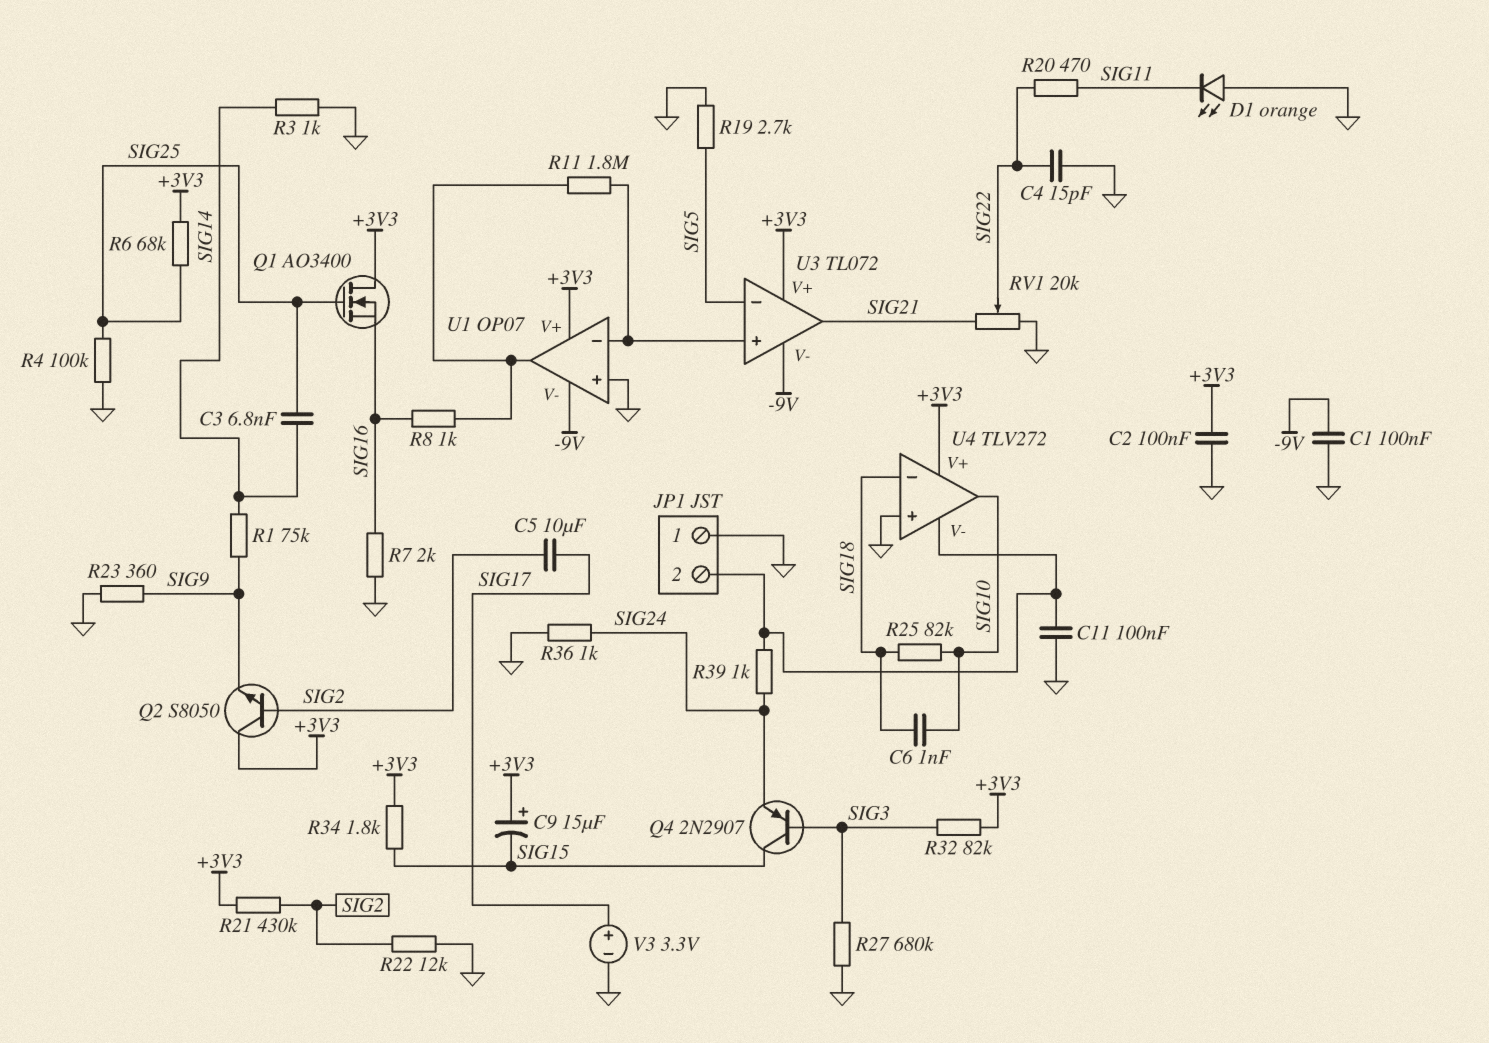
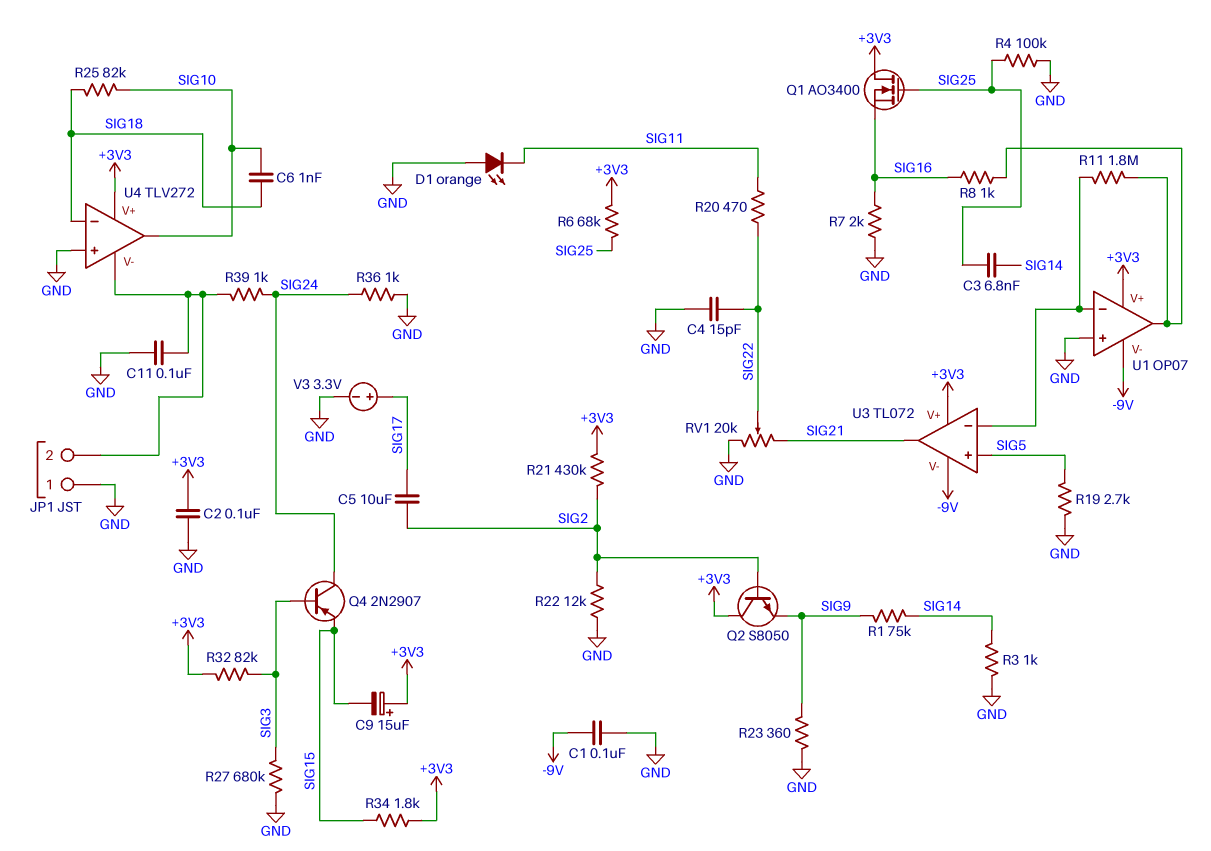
Q4: PNP 2N2907 (B SIG3, C SIG15, E SIG24) -> PNP 2N2907 (B SIG3, C SIG24, E SIG15)
U3 pin in+: U1/in- -> SIG5
U3 pin in-: SIG5 -> U1/in-

